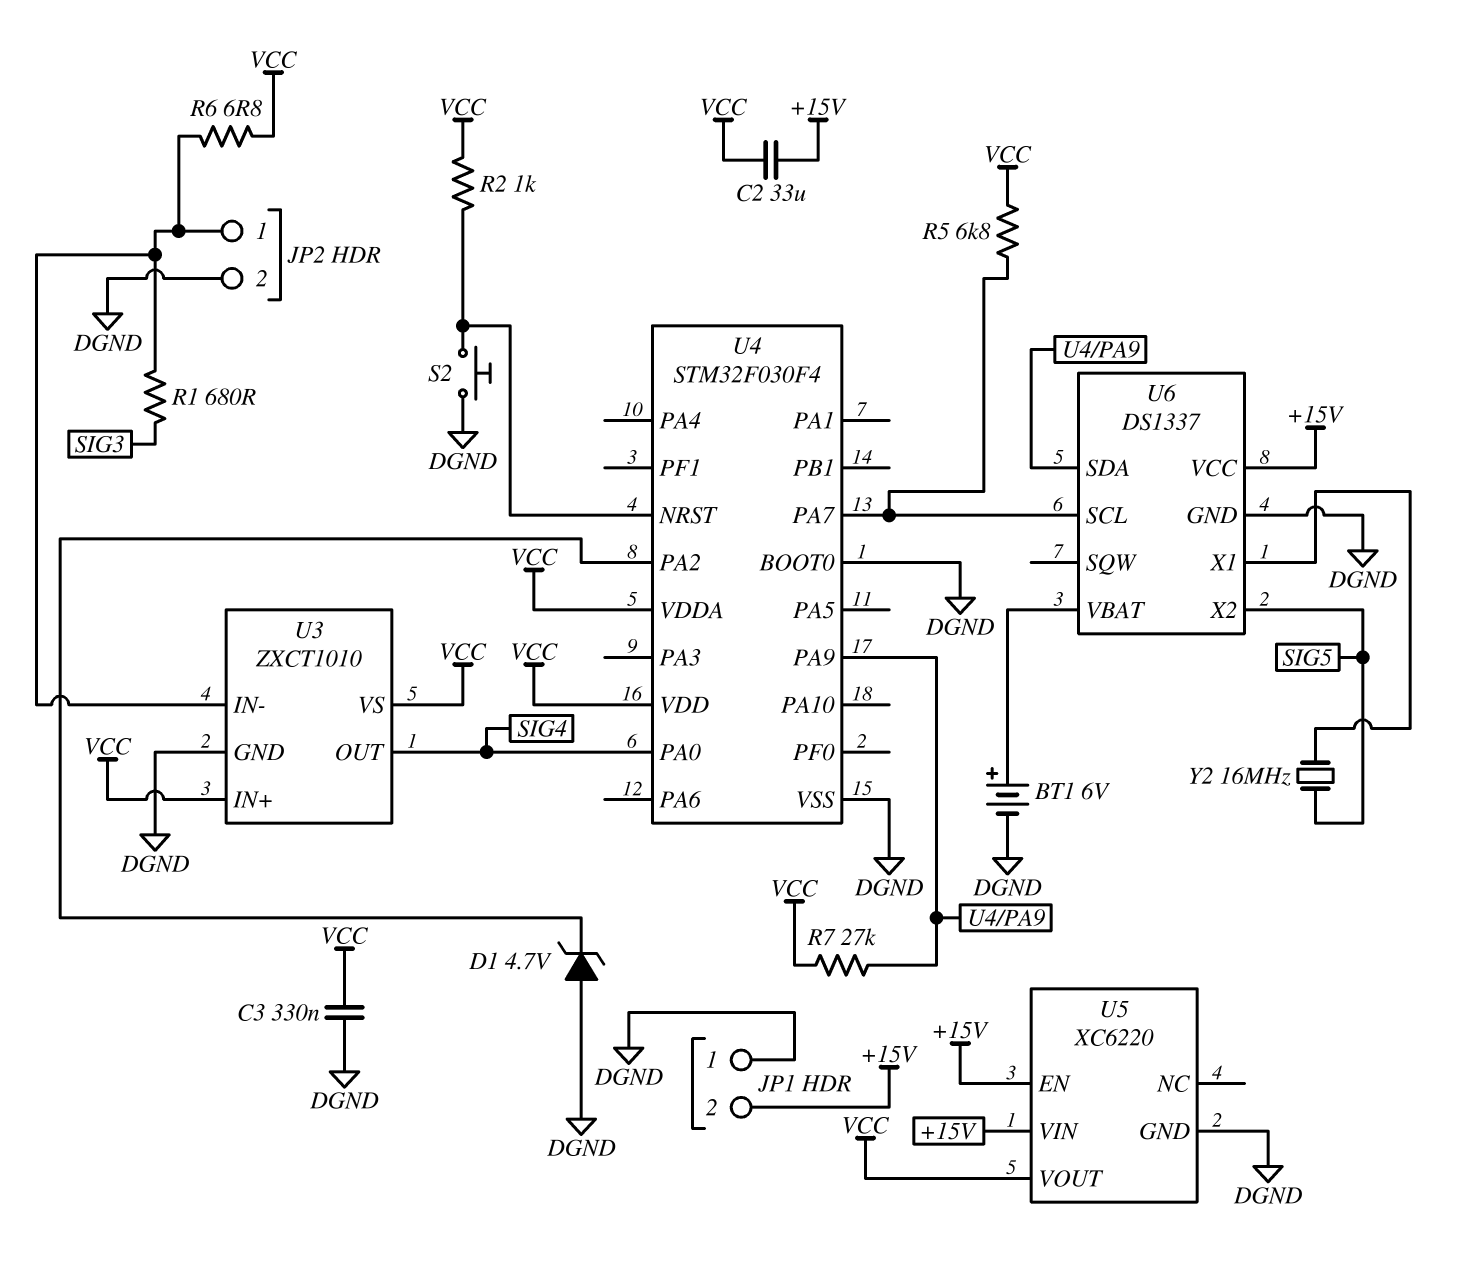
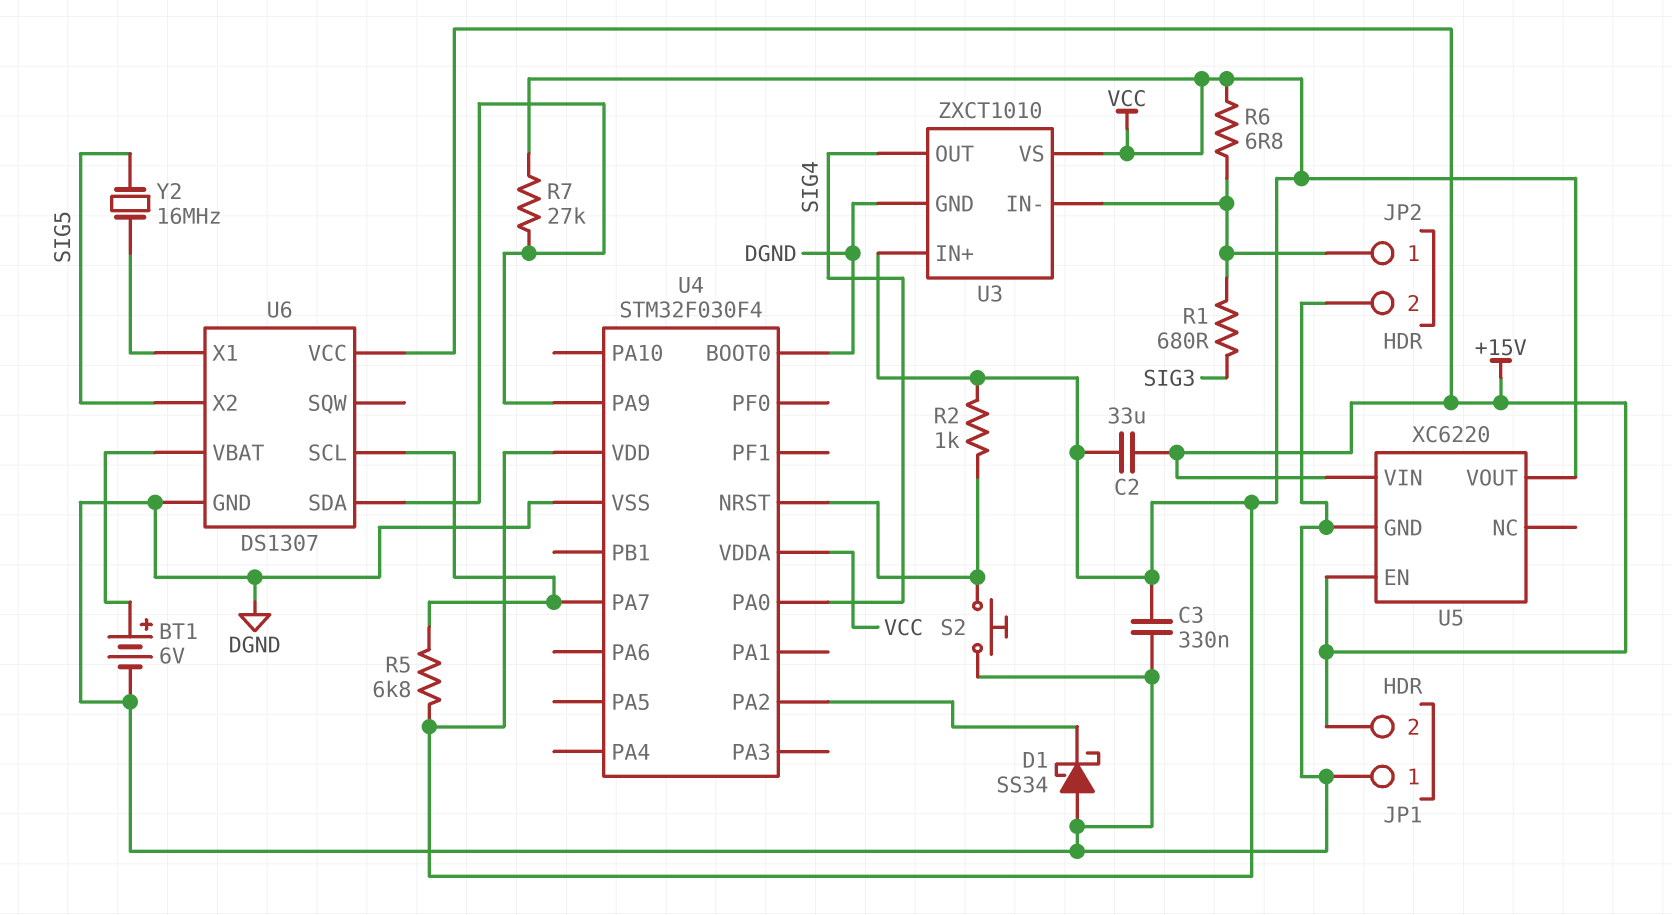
D1: zener 4.7V (A DGND, K U4/PA2) -> schottky SS34 (A DGND, K U4/PA2)
U6: DS1337 -> DS1307

